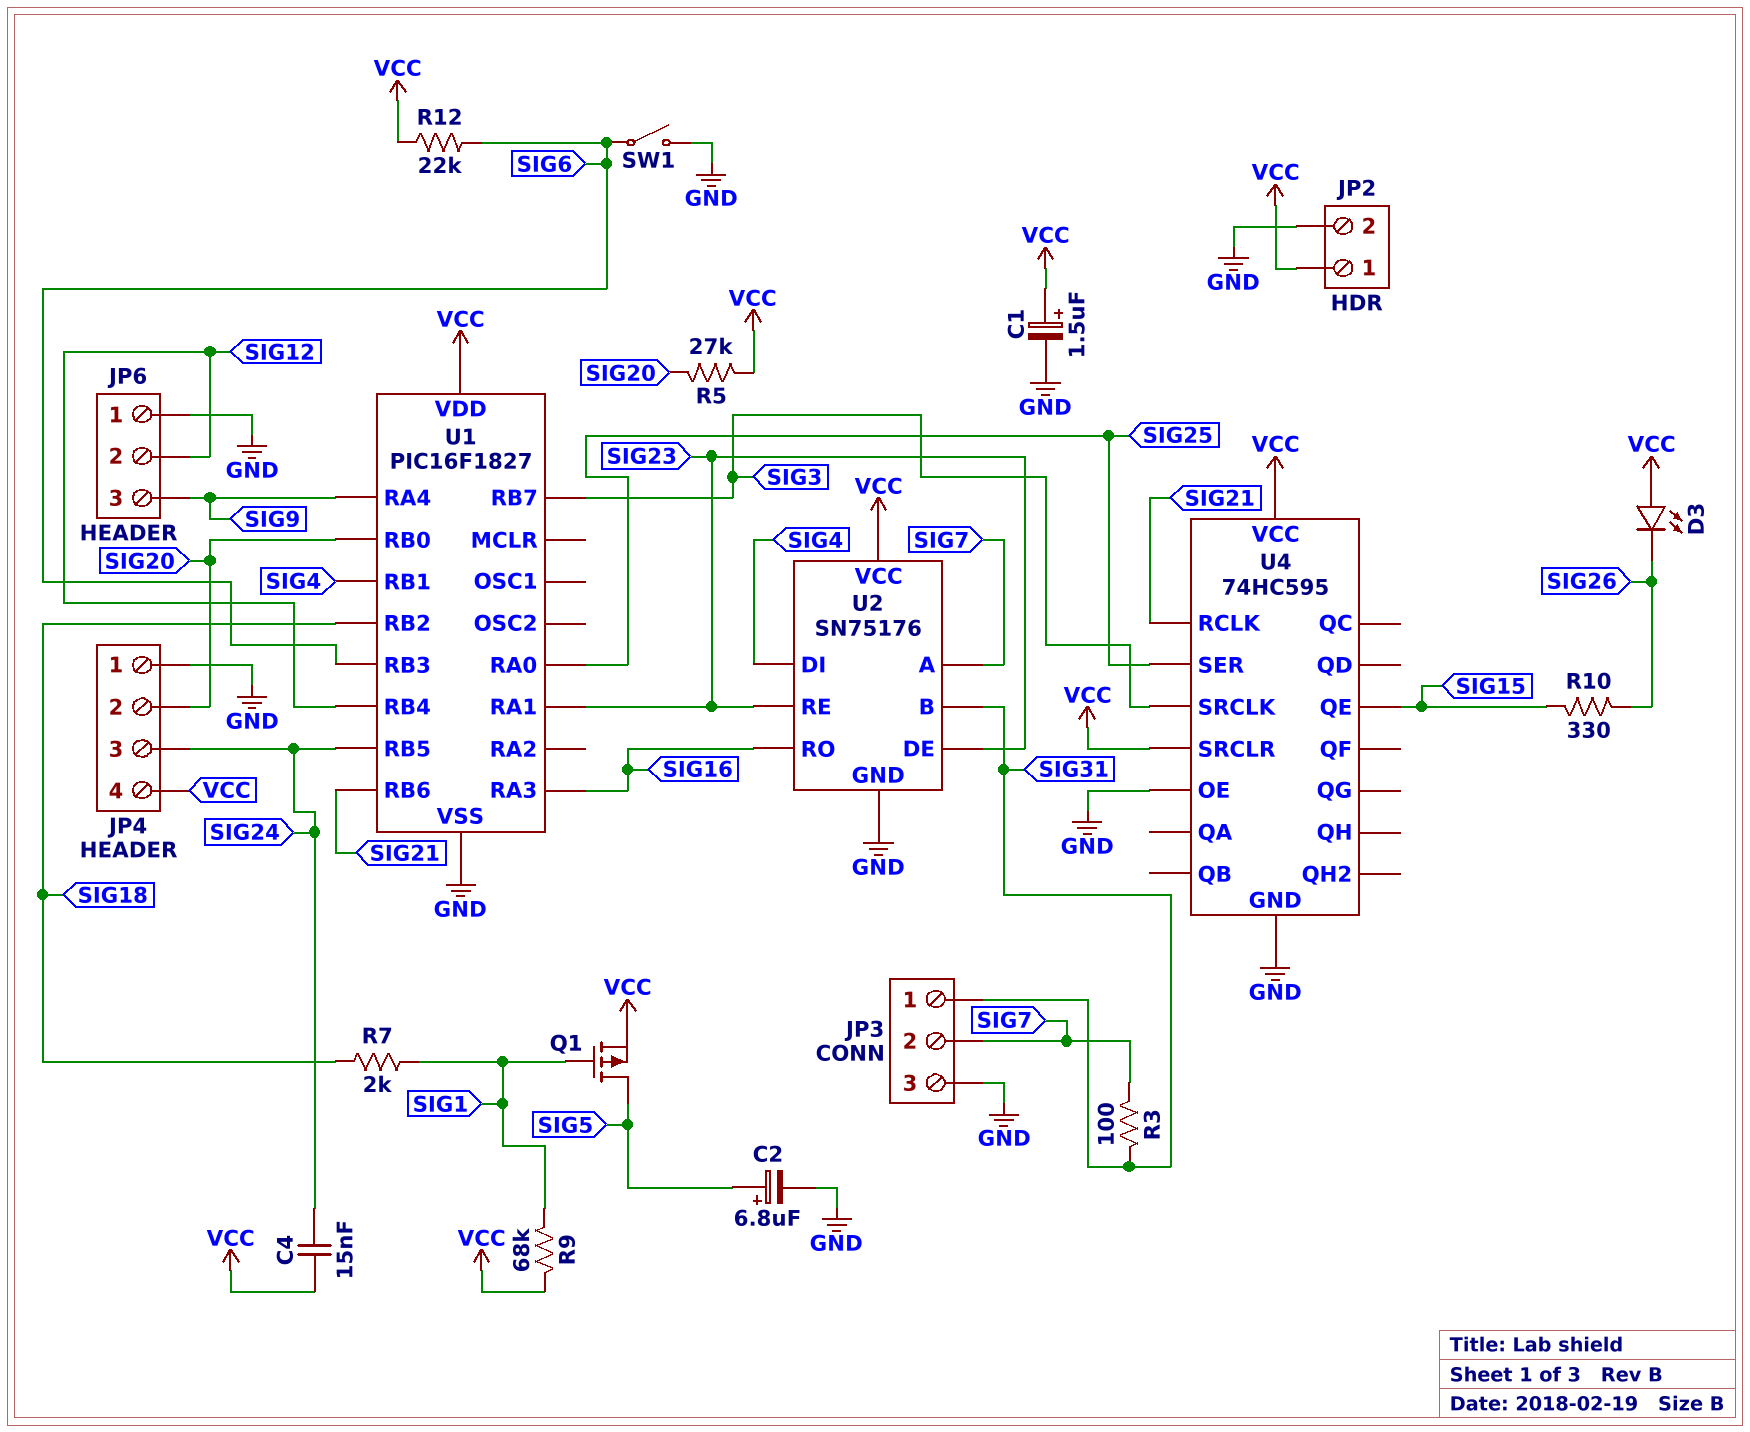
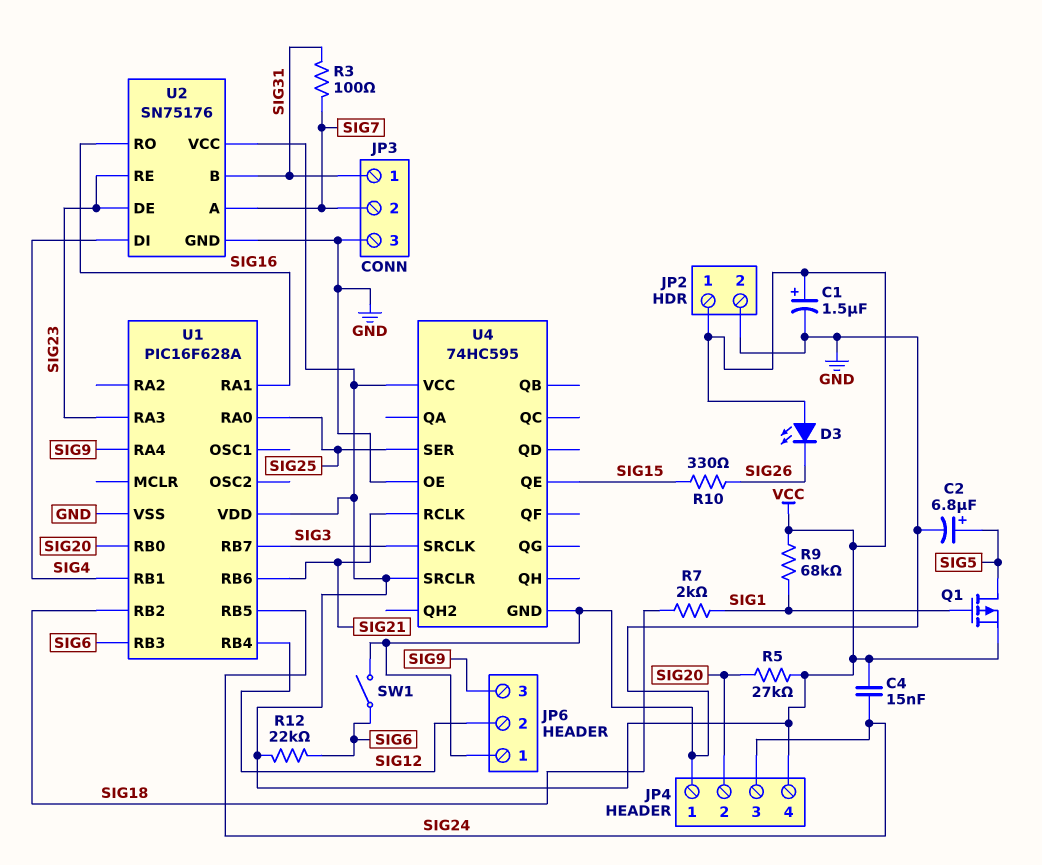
U1: PIC16F1827 -> PIC16F628A
U1 pin RA1: SIG23 -> SIG16
U1 pin RA3: SIG16 -> SIG23

